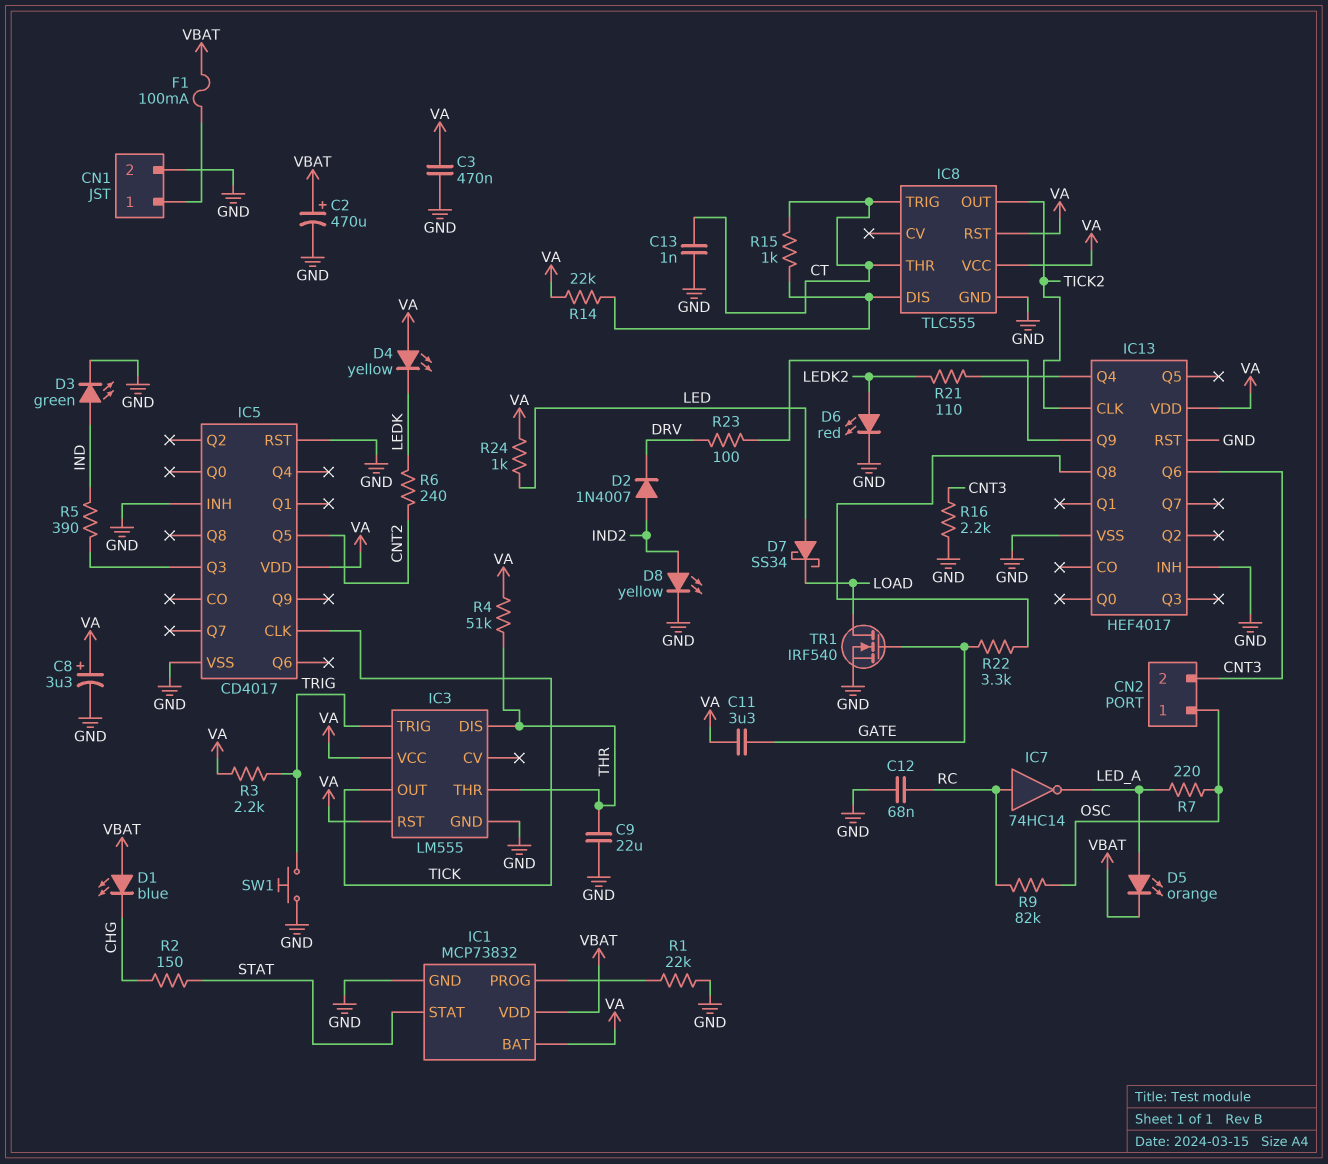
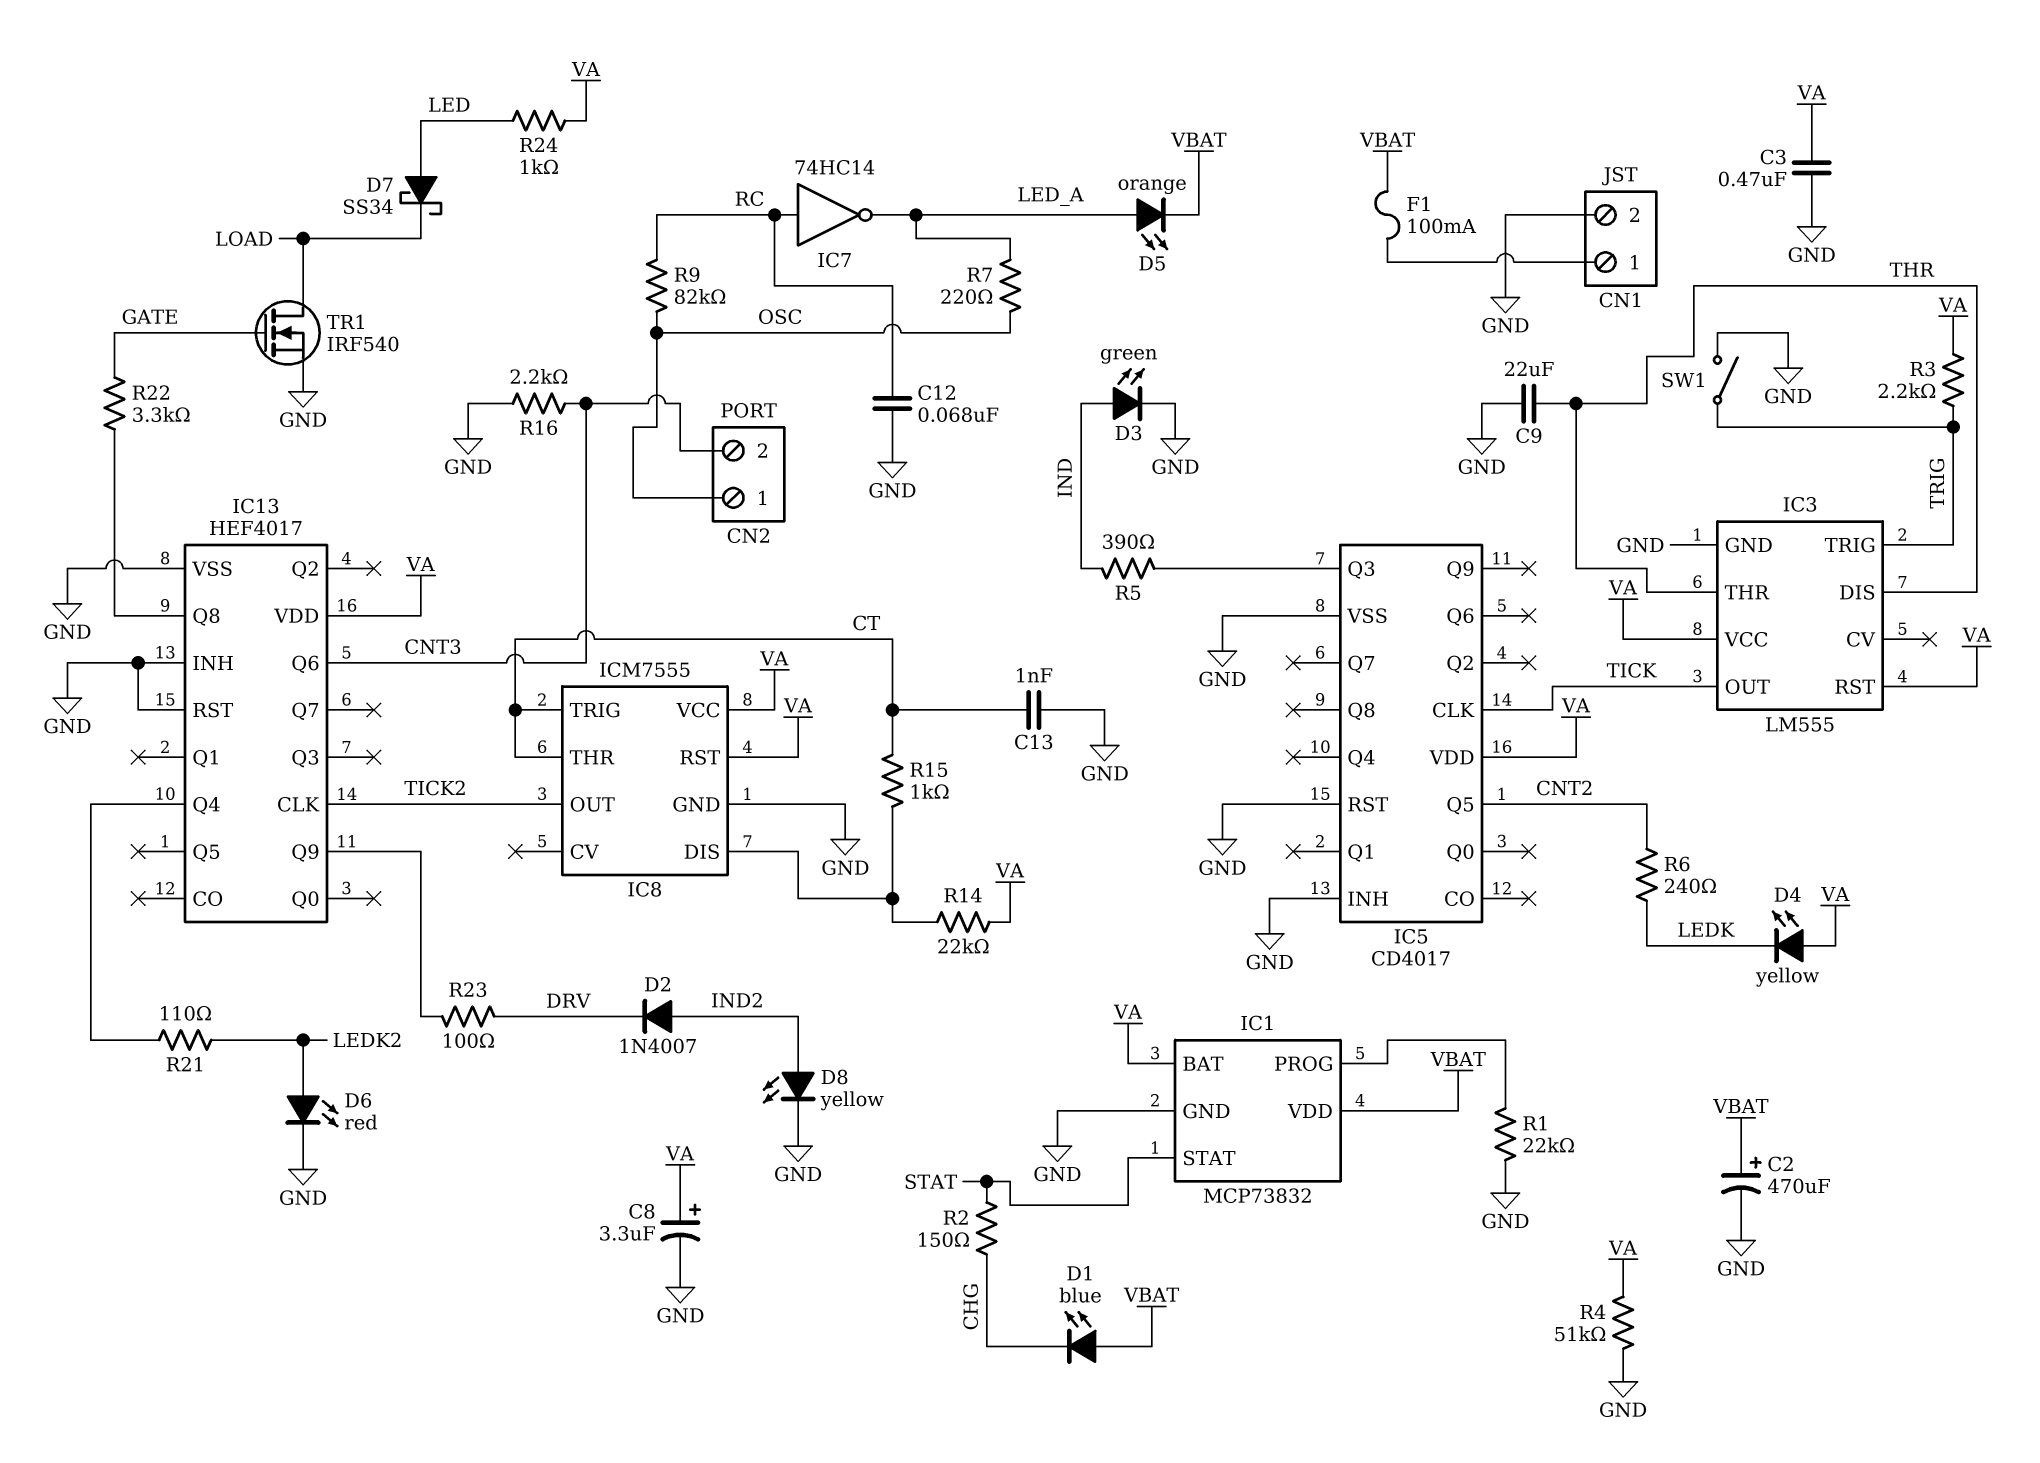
C11: 3.3uF (GATE, VA) -> none
IC8: TLC555 -> ICM7555
R4: 51k (THR, VA) -> 51k (GND, VA)
SW1: button (GND, TRIG) -> switch (GND, TRIG)

